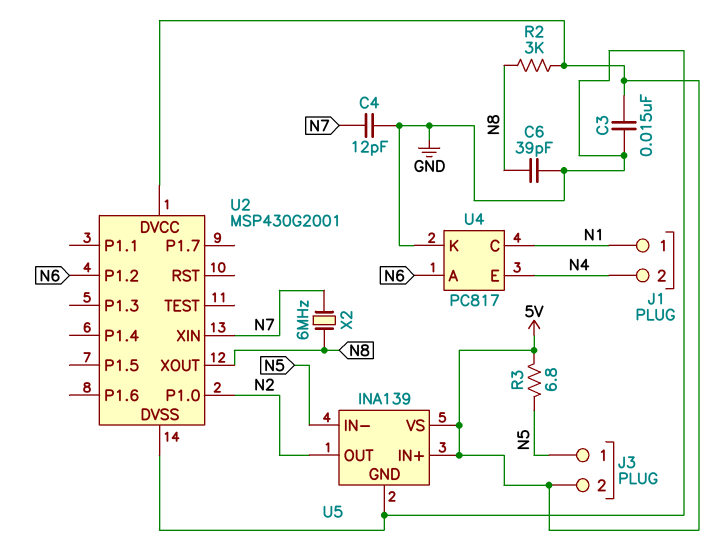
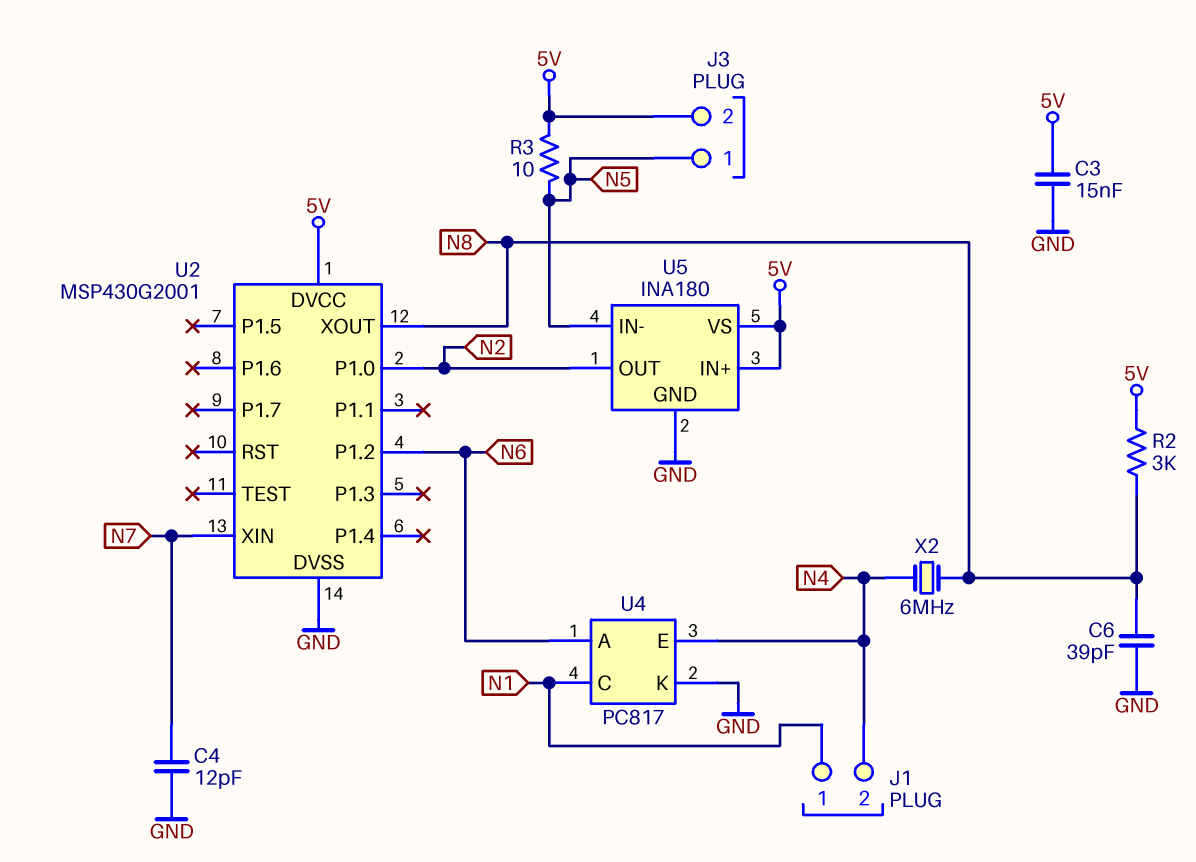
R3: 6.8 (5V, N5) -> 10 (5V, N5)
U5: INA139 -> INA180
X2: 6MHz (N7, N8) -> 6MHz (N4, N8)

